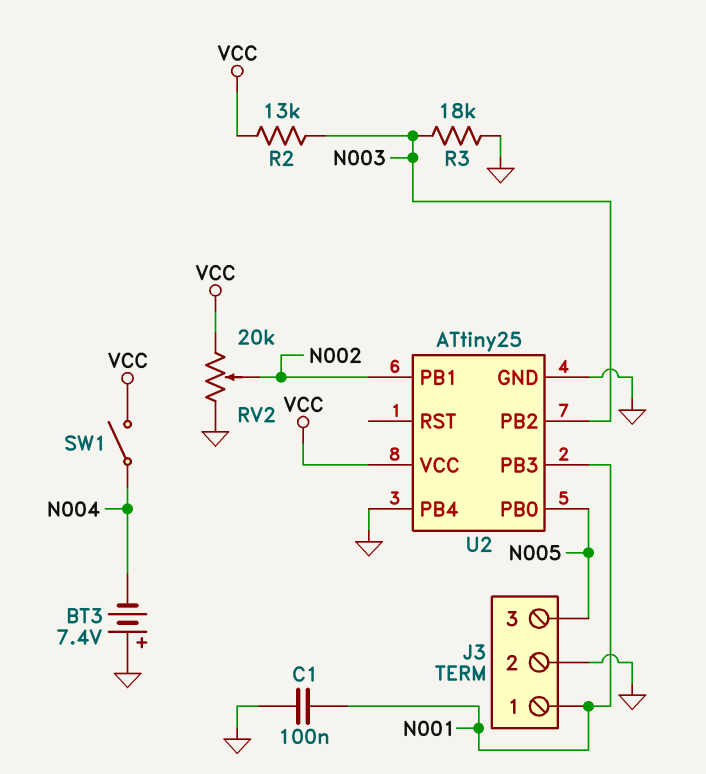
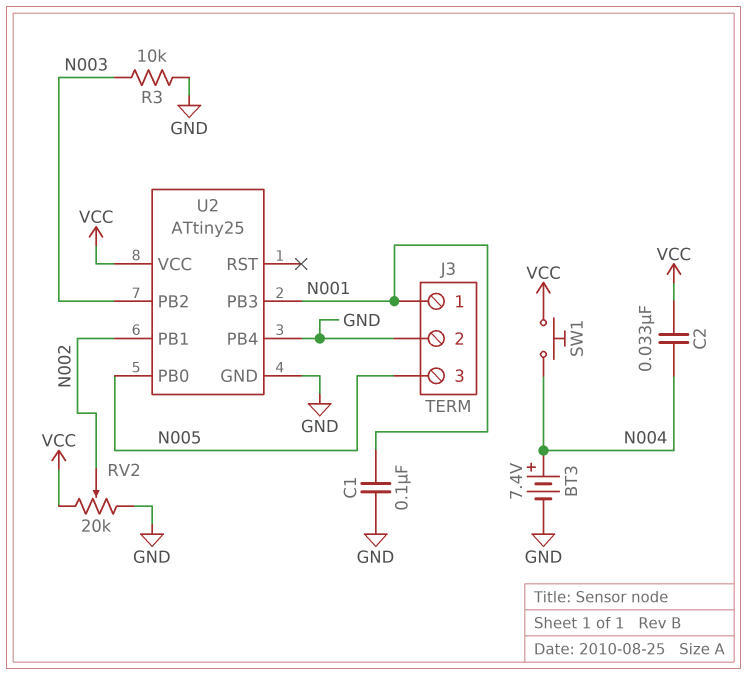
BT3: 7.4V (plus GND, minus N004) -> 7.4V (plus N004, minus GND)
C2: none -> 33nF (N004, VCC)
R2: 13k (N003, VCC) -> none
R3: 18k (GND, N003) -> 10k (GND, N003)
SW1: switch (N004, VCC) -> button (N004, VCC)

